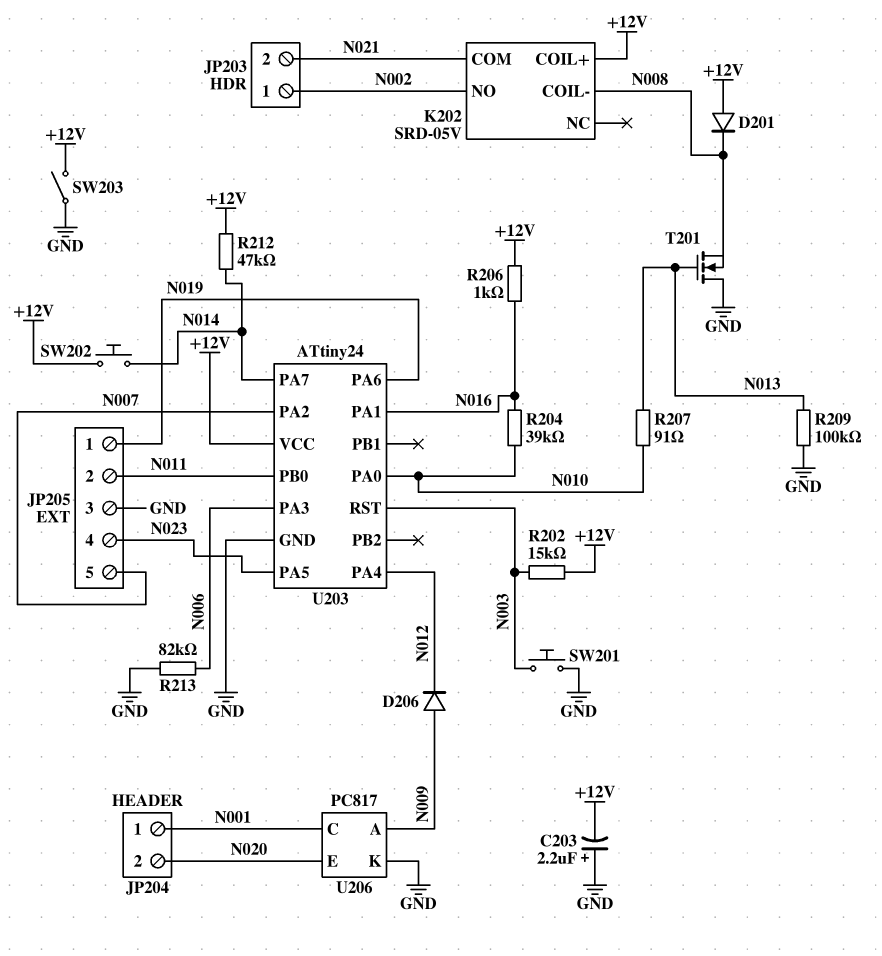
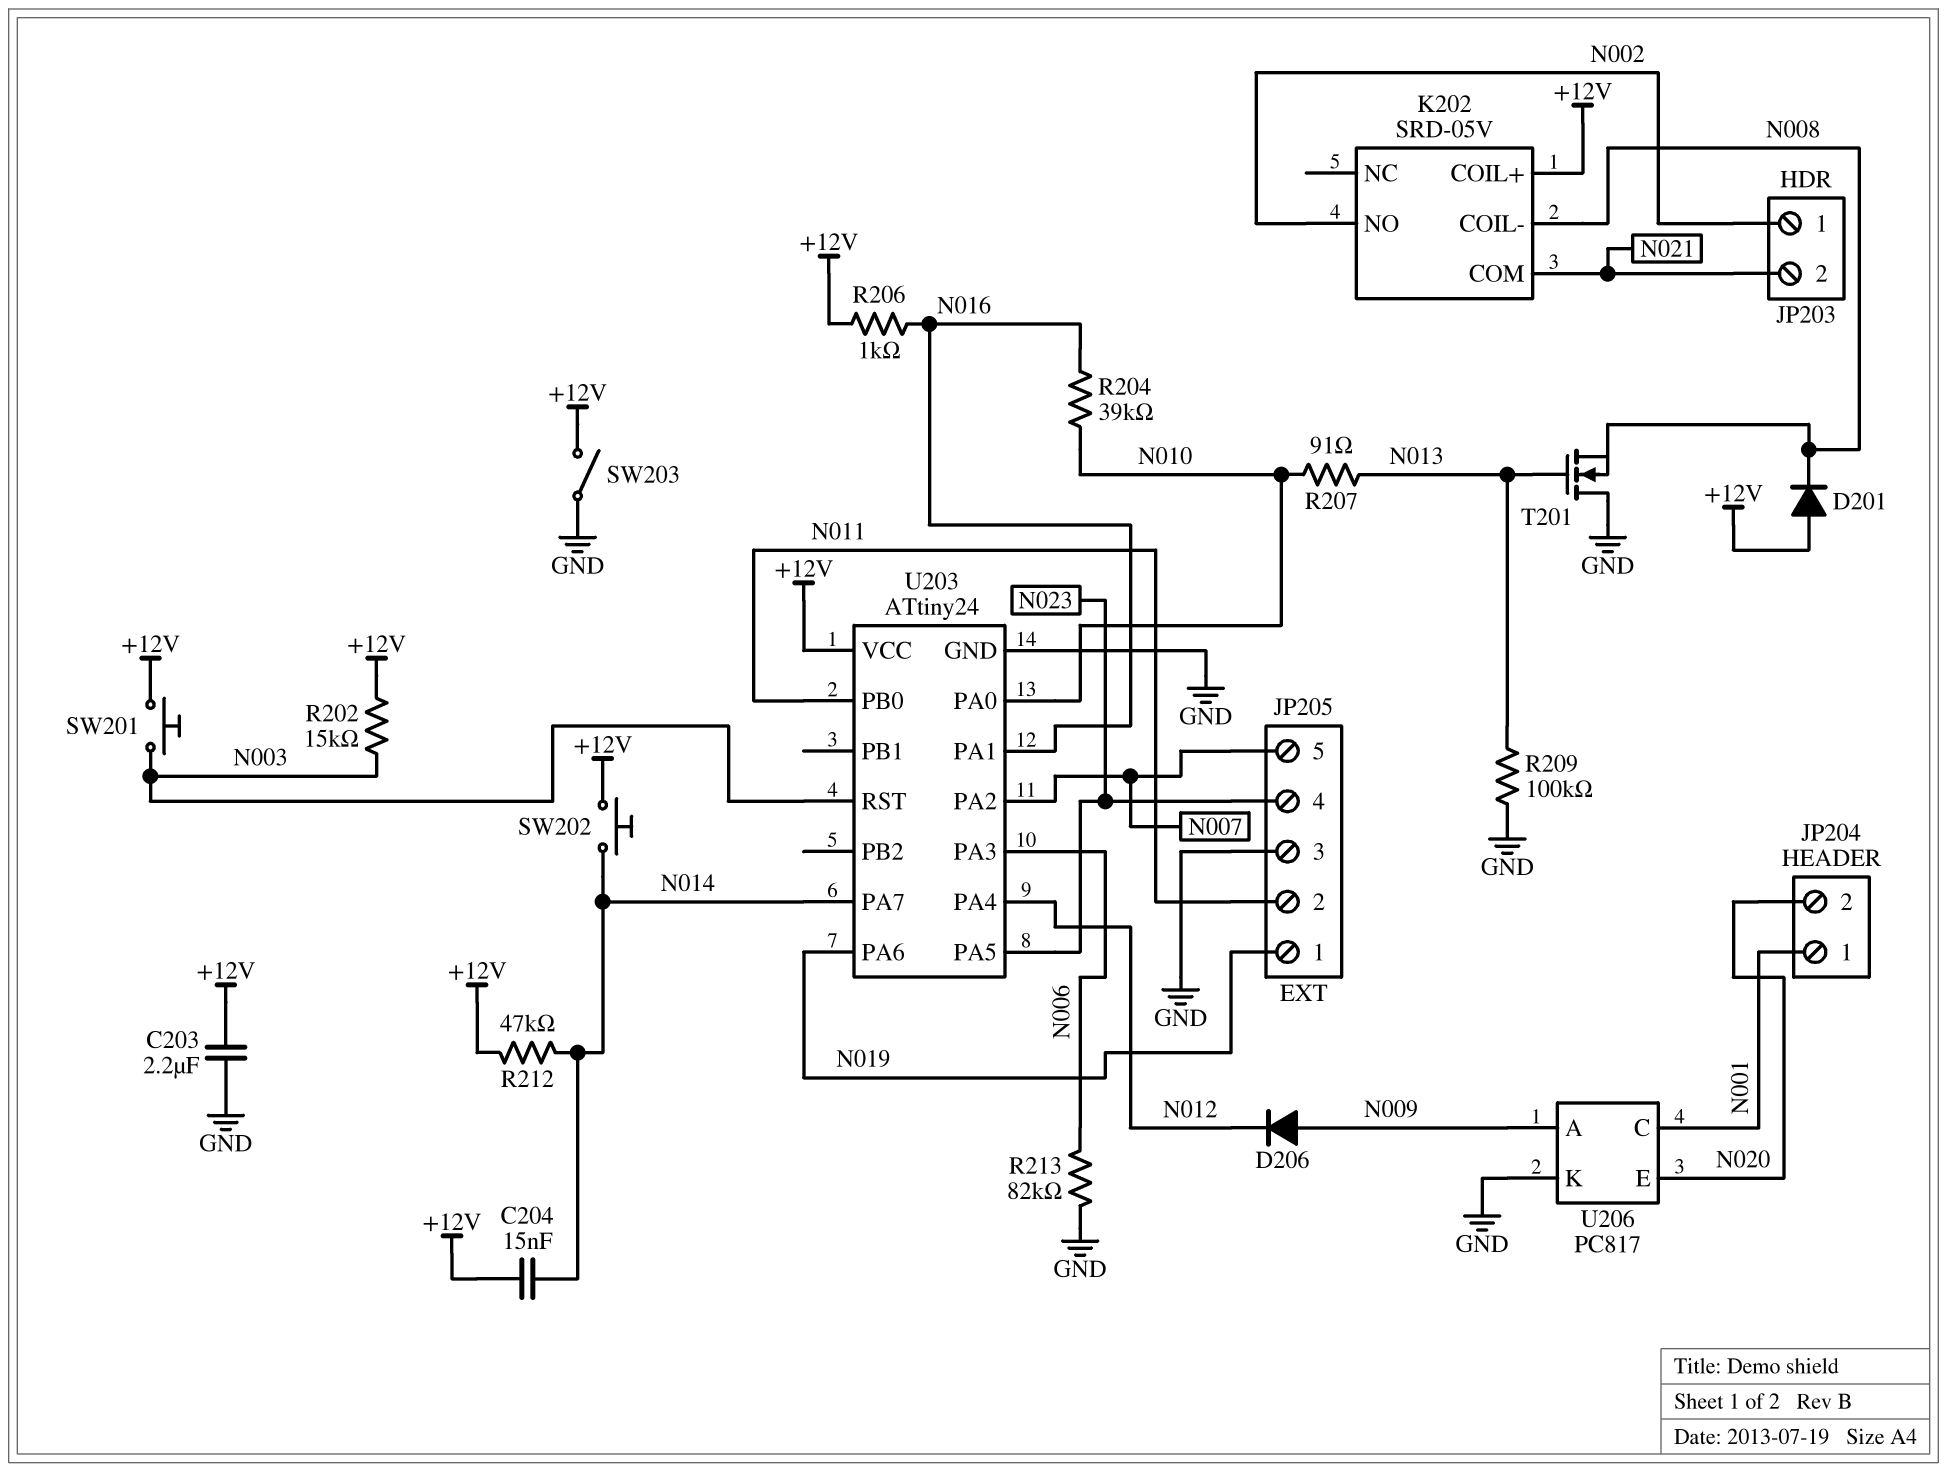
C203: 2.2uF (plus GND, minus +12V) -> 2.2uF (+12V, GND)
C204: none -> 15nF (+12V, N014)
SW201: button (GND, N003) -> button (+12V, N003)

